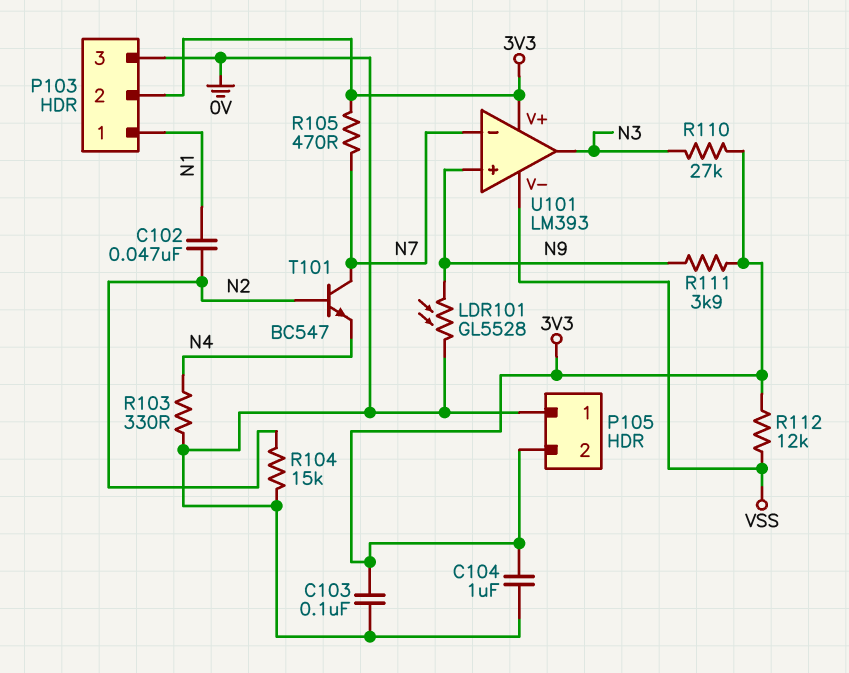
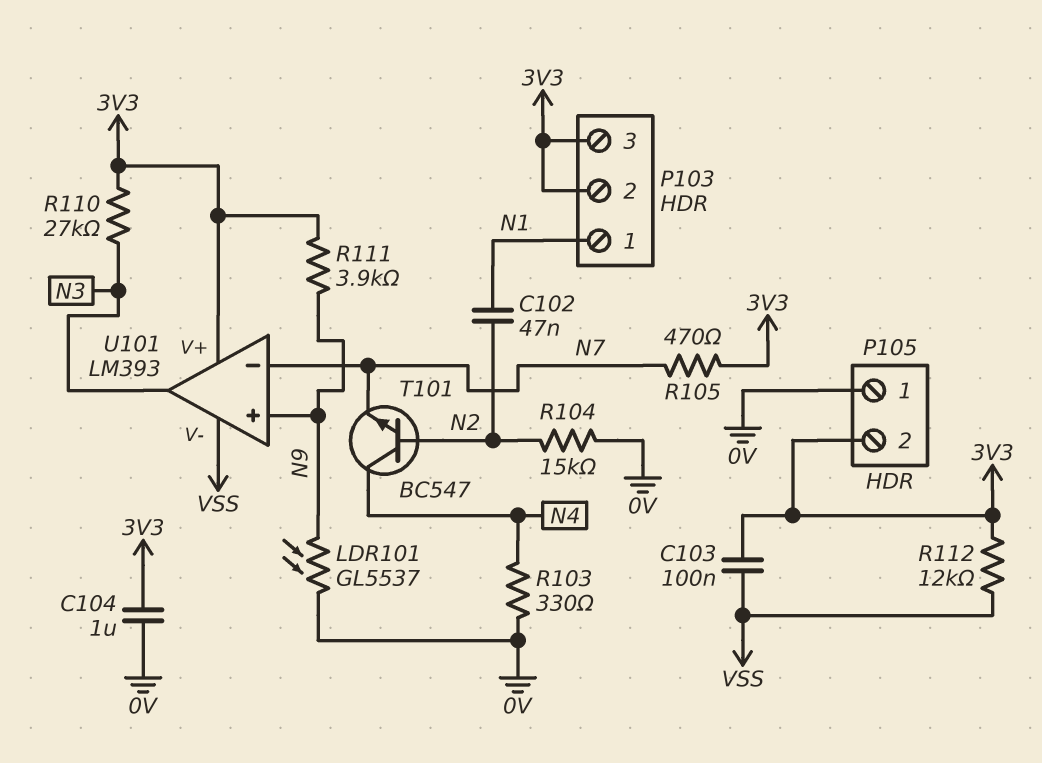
C103: 100nF (0V, 3V3) -> 100nF (3V3, VSS)
LDR101: GL5528 (0V, N9) -> GL5537 (0V, N9)
P103 pin 3: 0V -> 3V3
T101: NPN BC547 (B N2, C N7, E N4) -> NPN BC547 (B N2, C N4, E N7)

